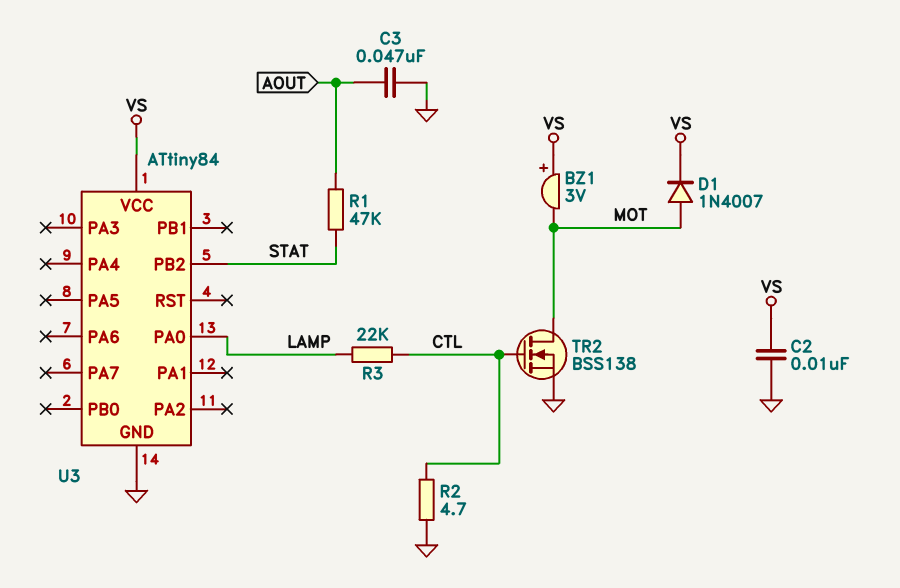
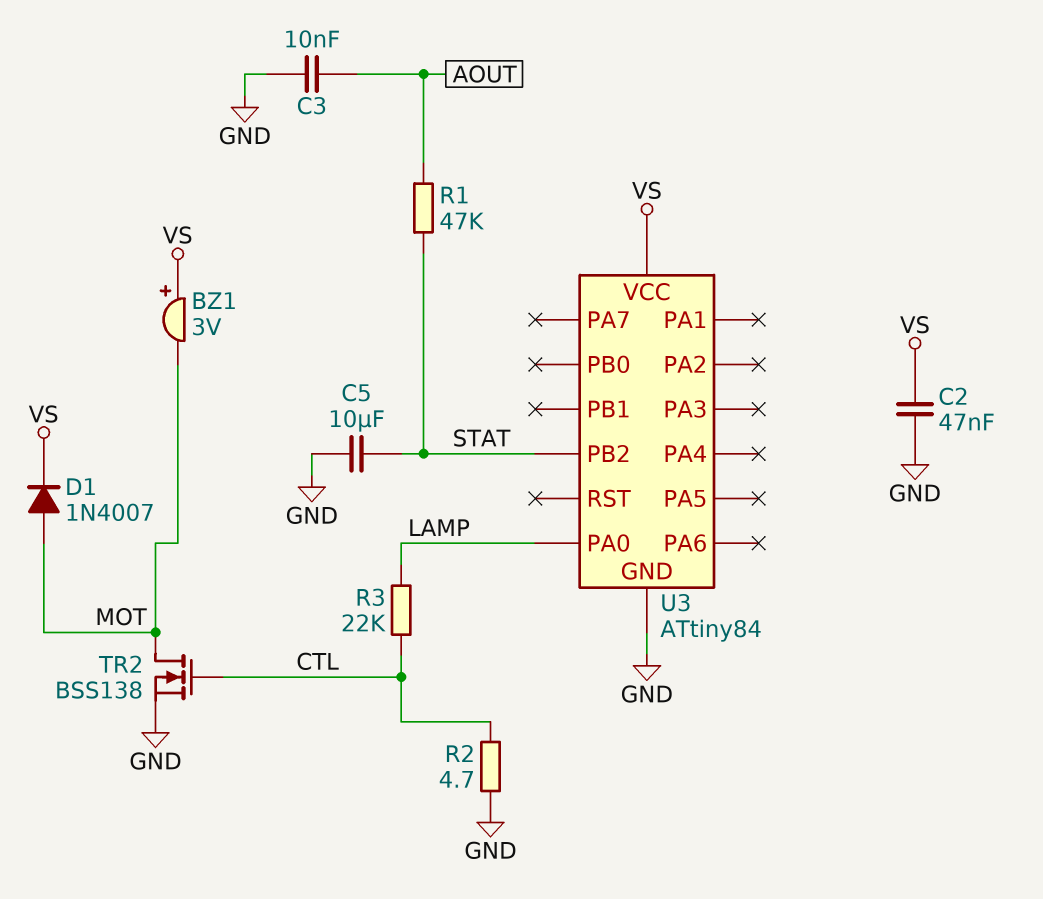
C2: 10nF (GND, VS) -> 47nF (GND, VS)
C3: 47nF (AOUT, GND) -> 10nF (AOUT, GND)
C5: none -> 10uF (GND, STAT)

